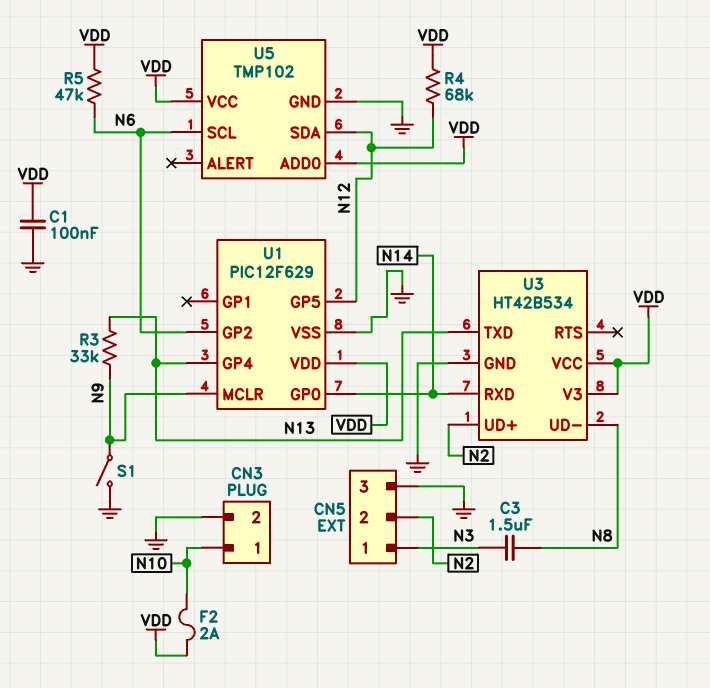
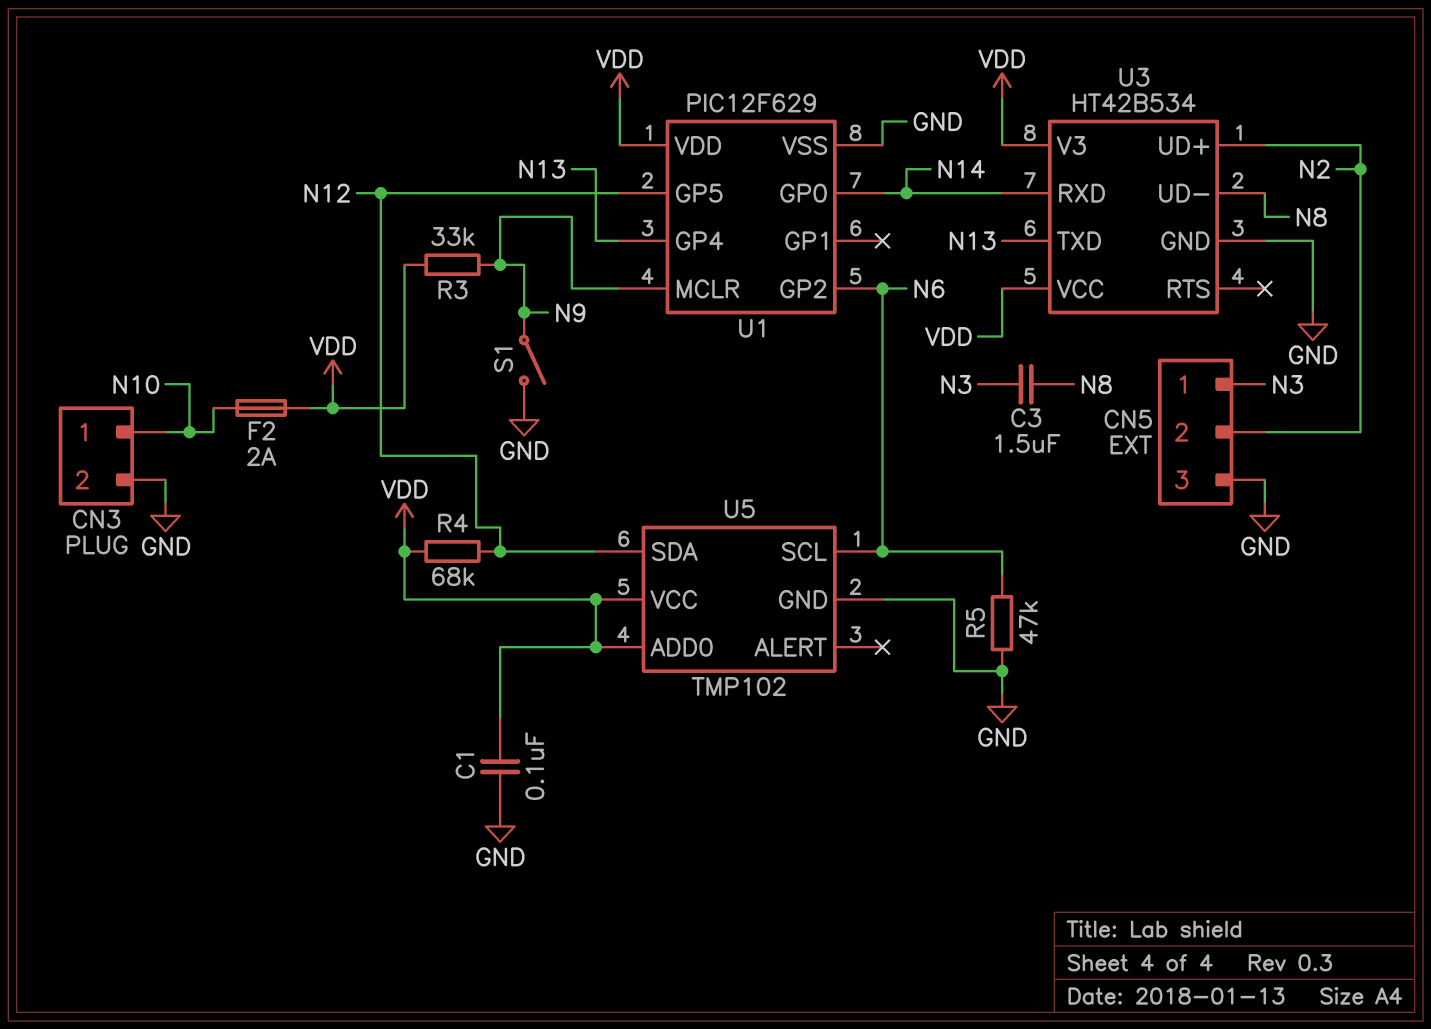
R3: 33k (N9, N13) -> 33k (N9, VDD)
R5: 47k (N6, VDD) -> 47k (GND, N6)

